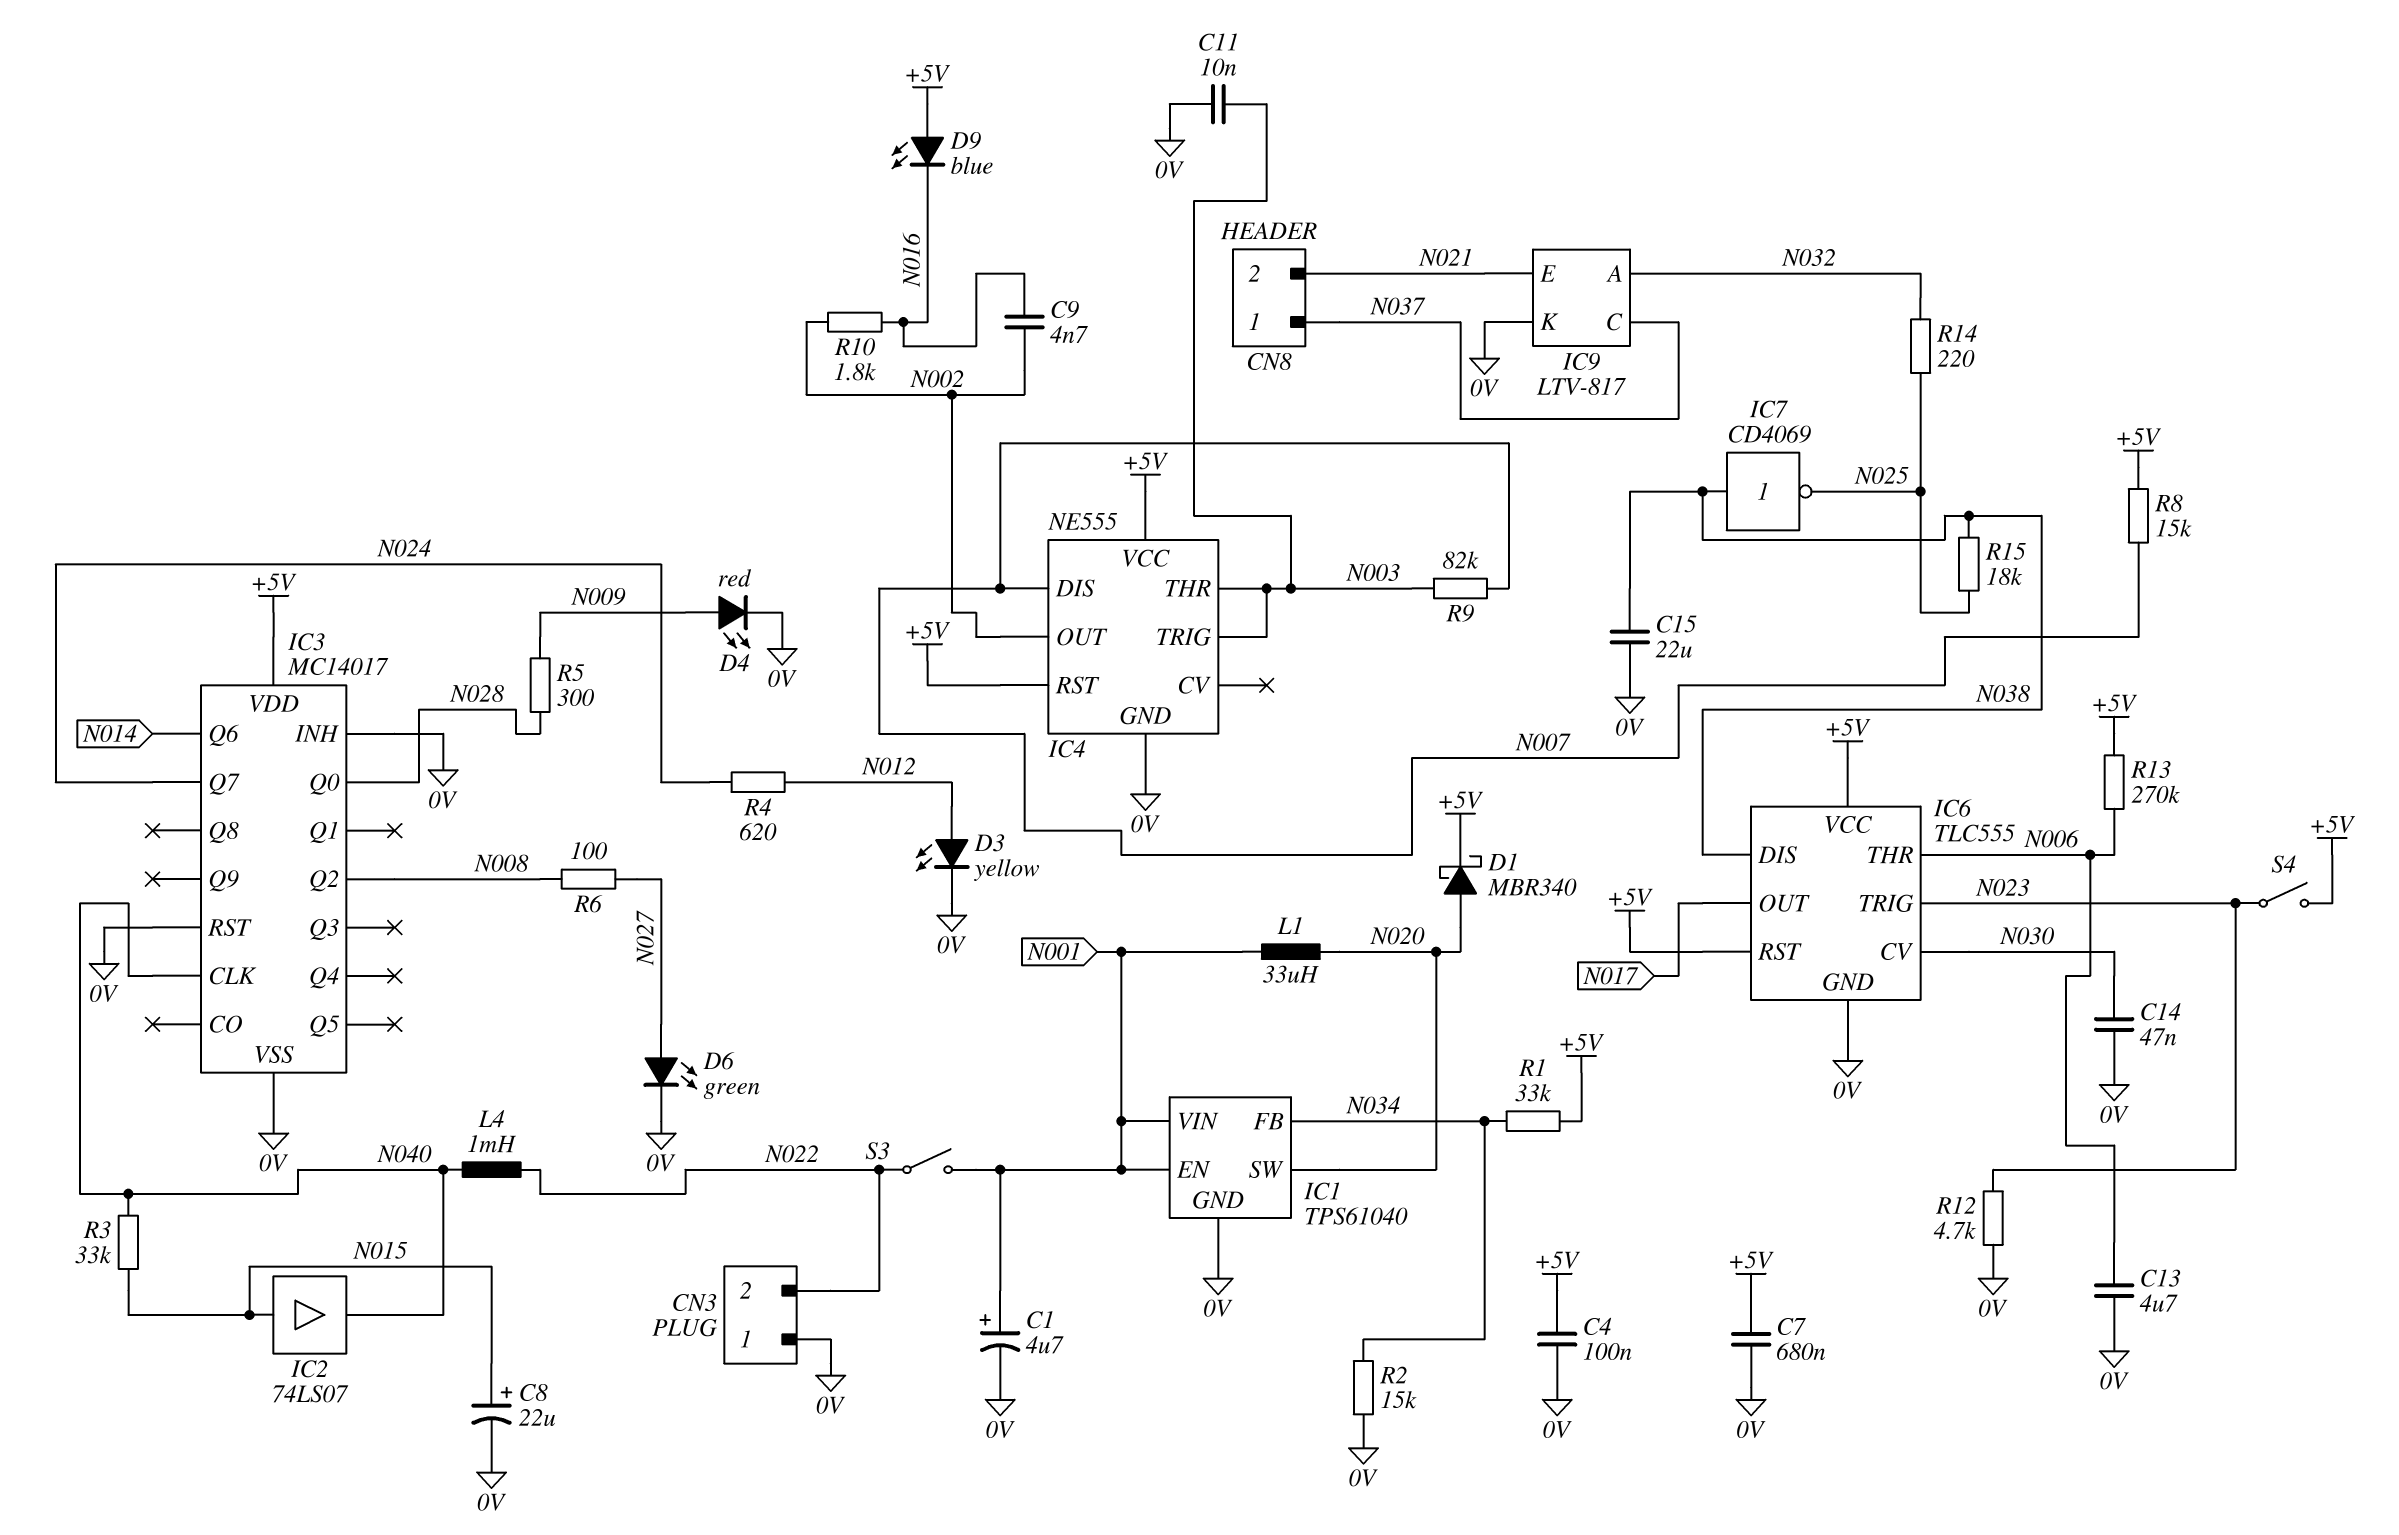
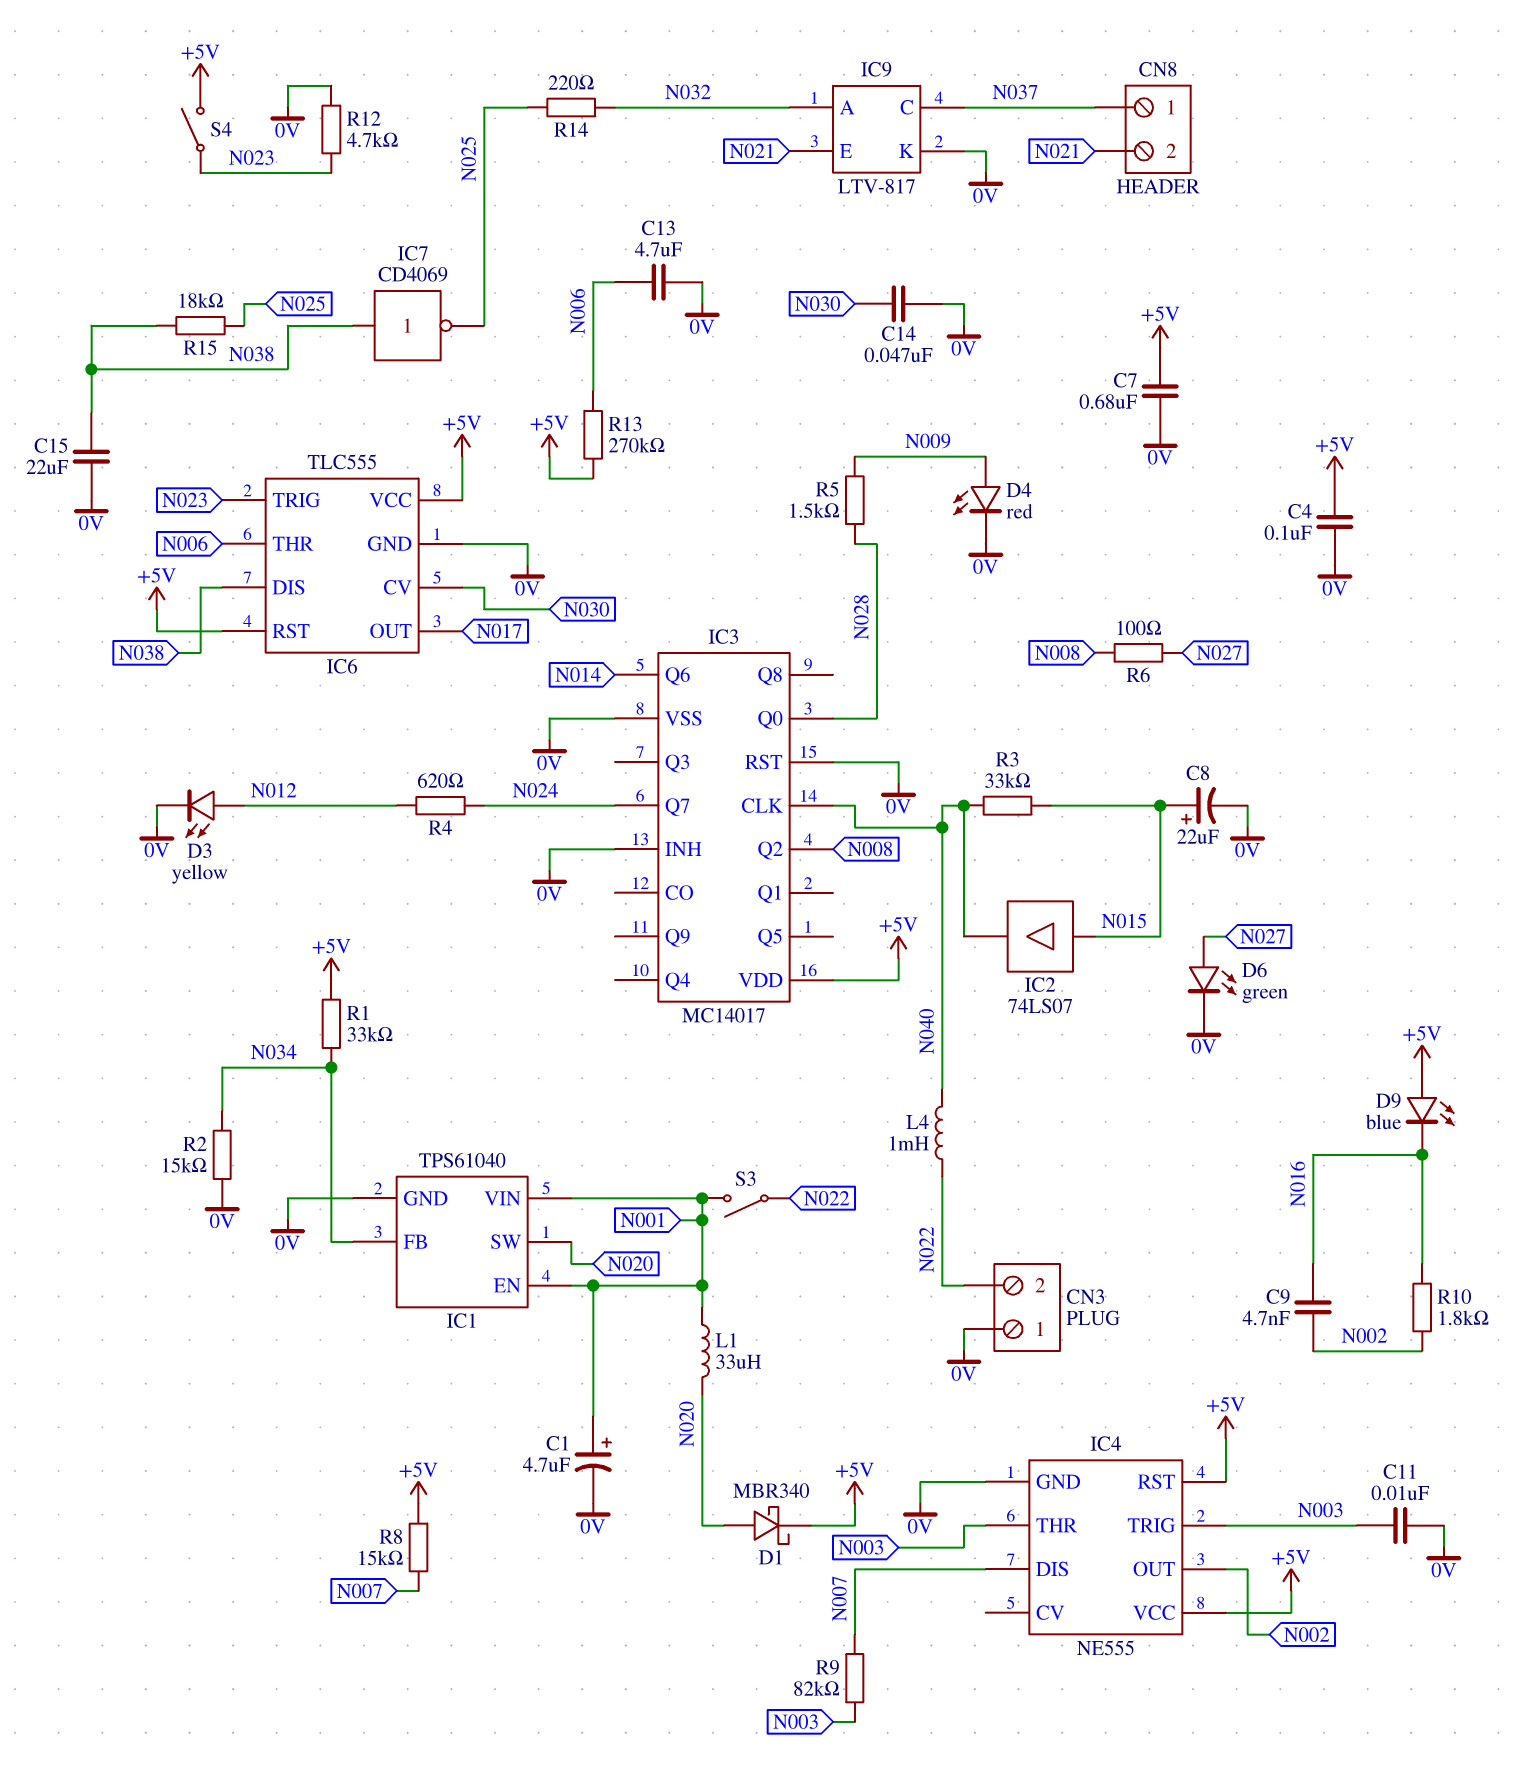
R5: 300 (N009, N028) -> 1.5k (N009, N028)

